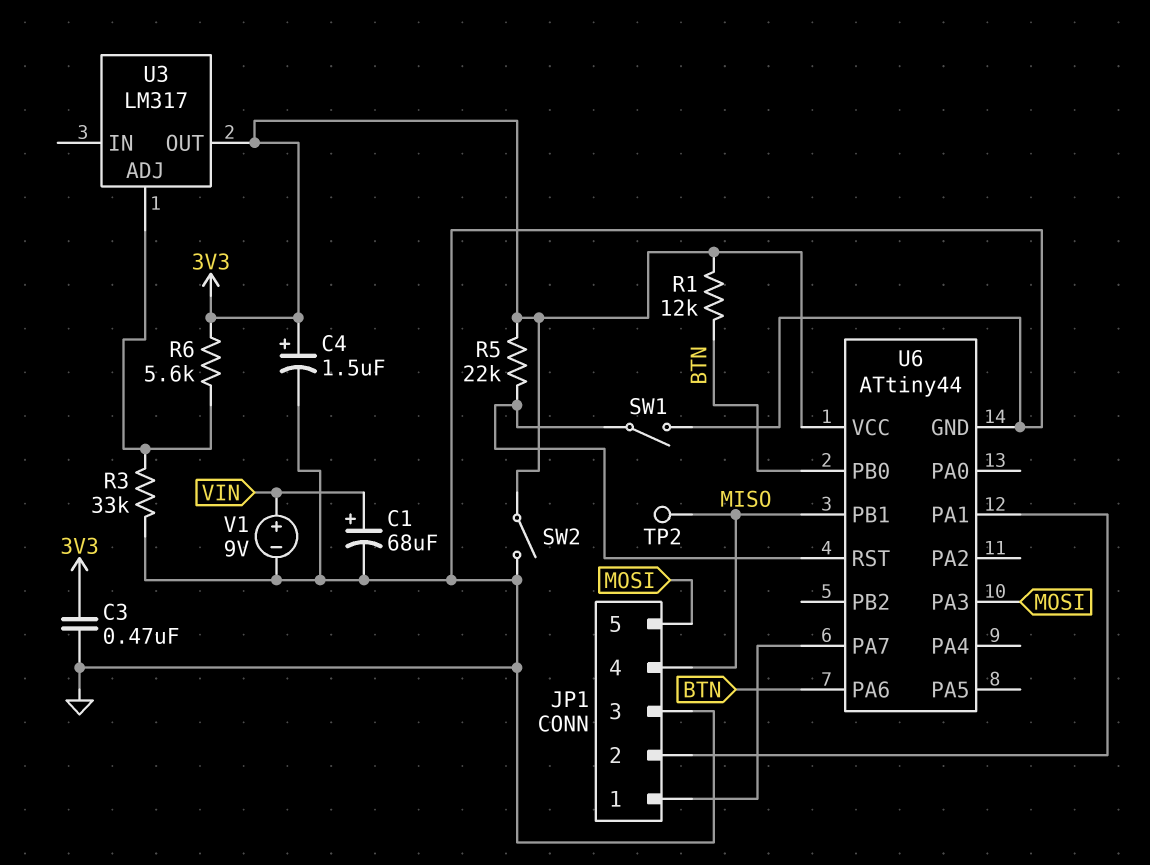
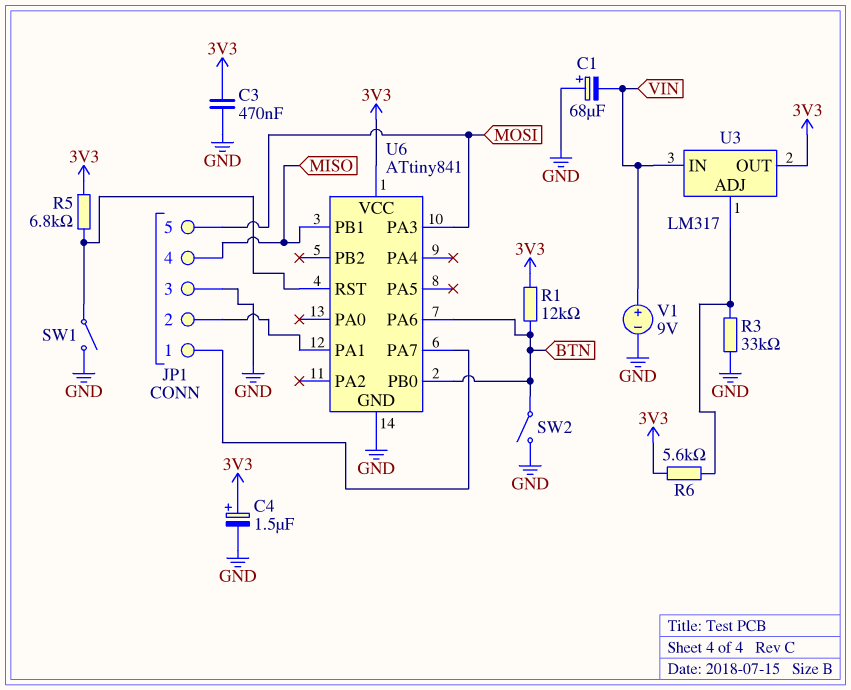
C1: 68uF (plus VIN, minus GND) -> 68uF (plus GND, minus VIN)
R5: 22k (3V3, U6/RST) -> 6.8k (3V3, U6/RST)
SW2: switch (3V3, GND) -> switch (BTN, GND)
TP2: test point (MISO) -> none
U3 pin IN: none -> VIN
U6: ATtiny44 -> ATtiny841

